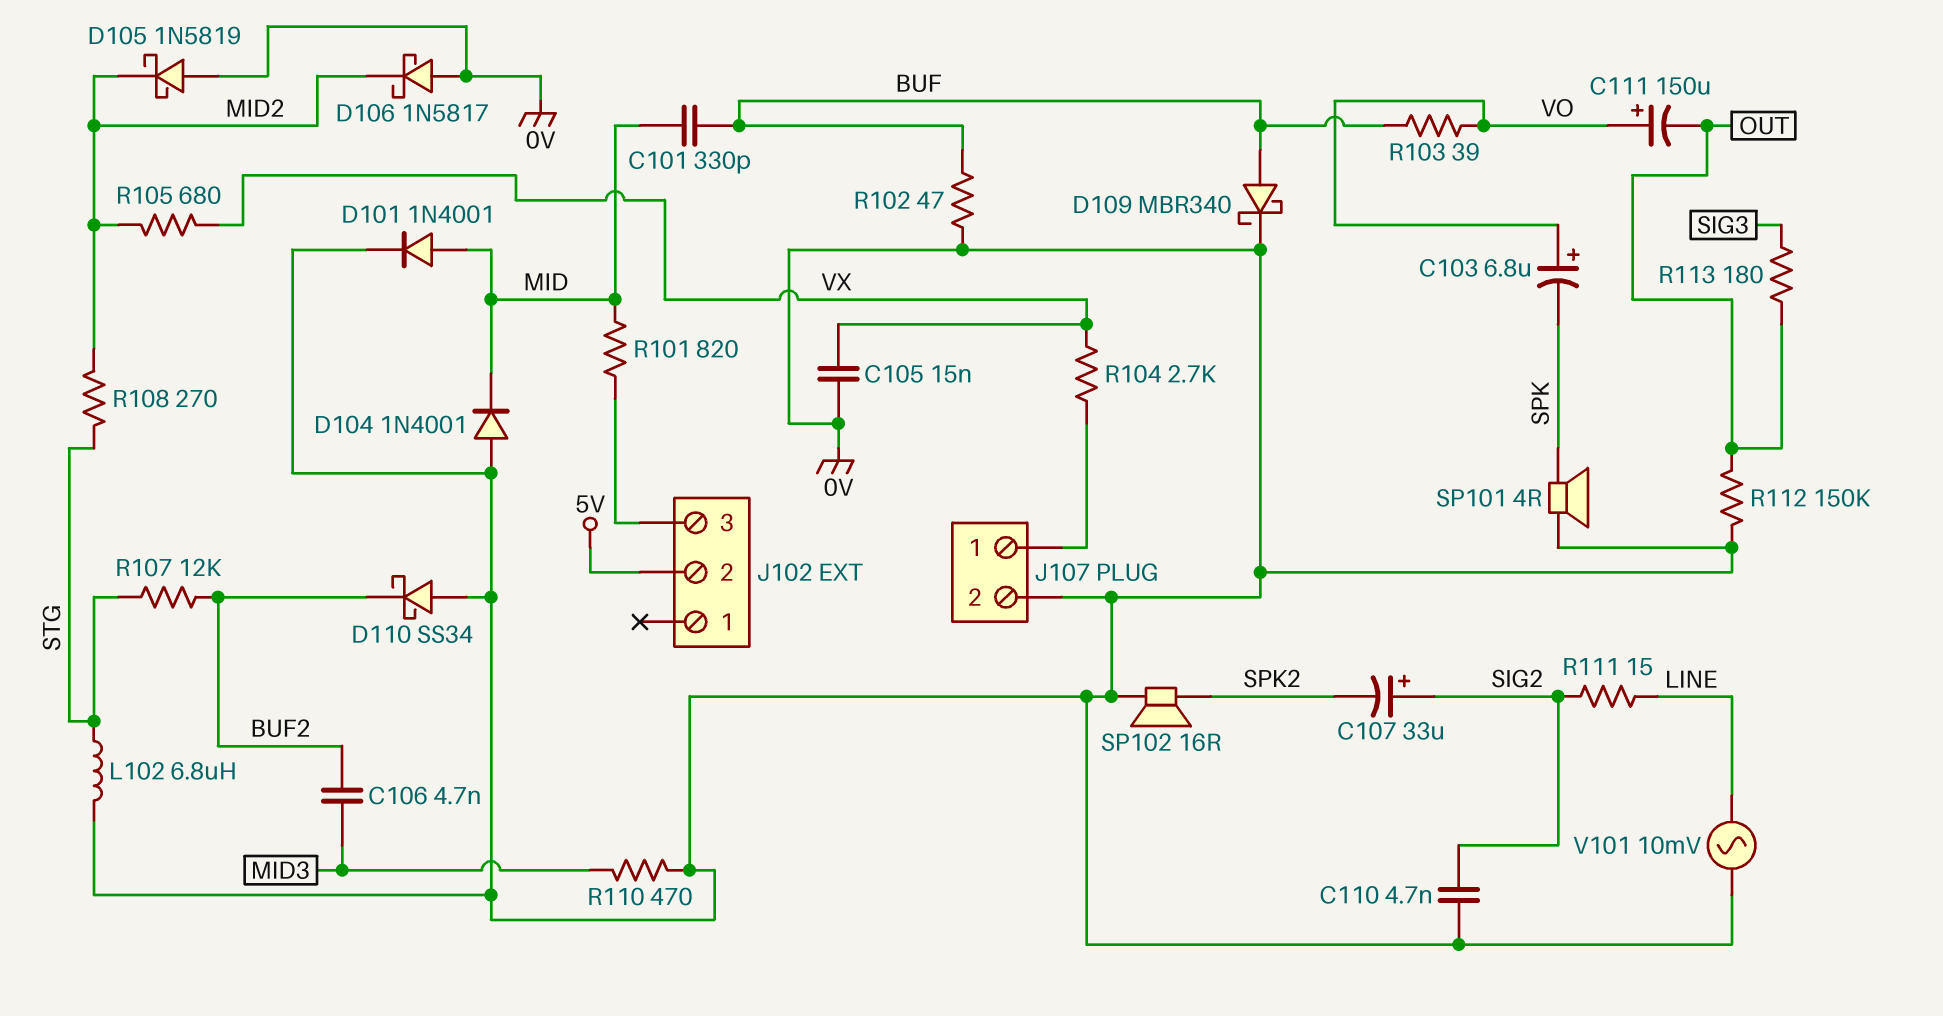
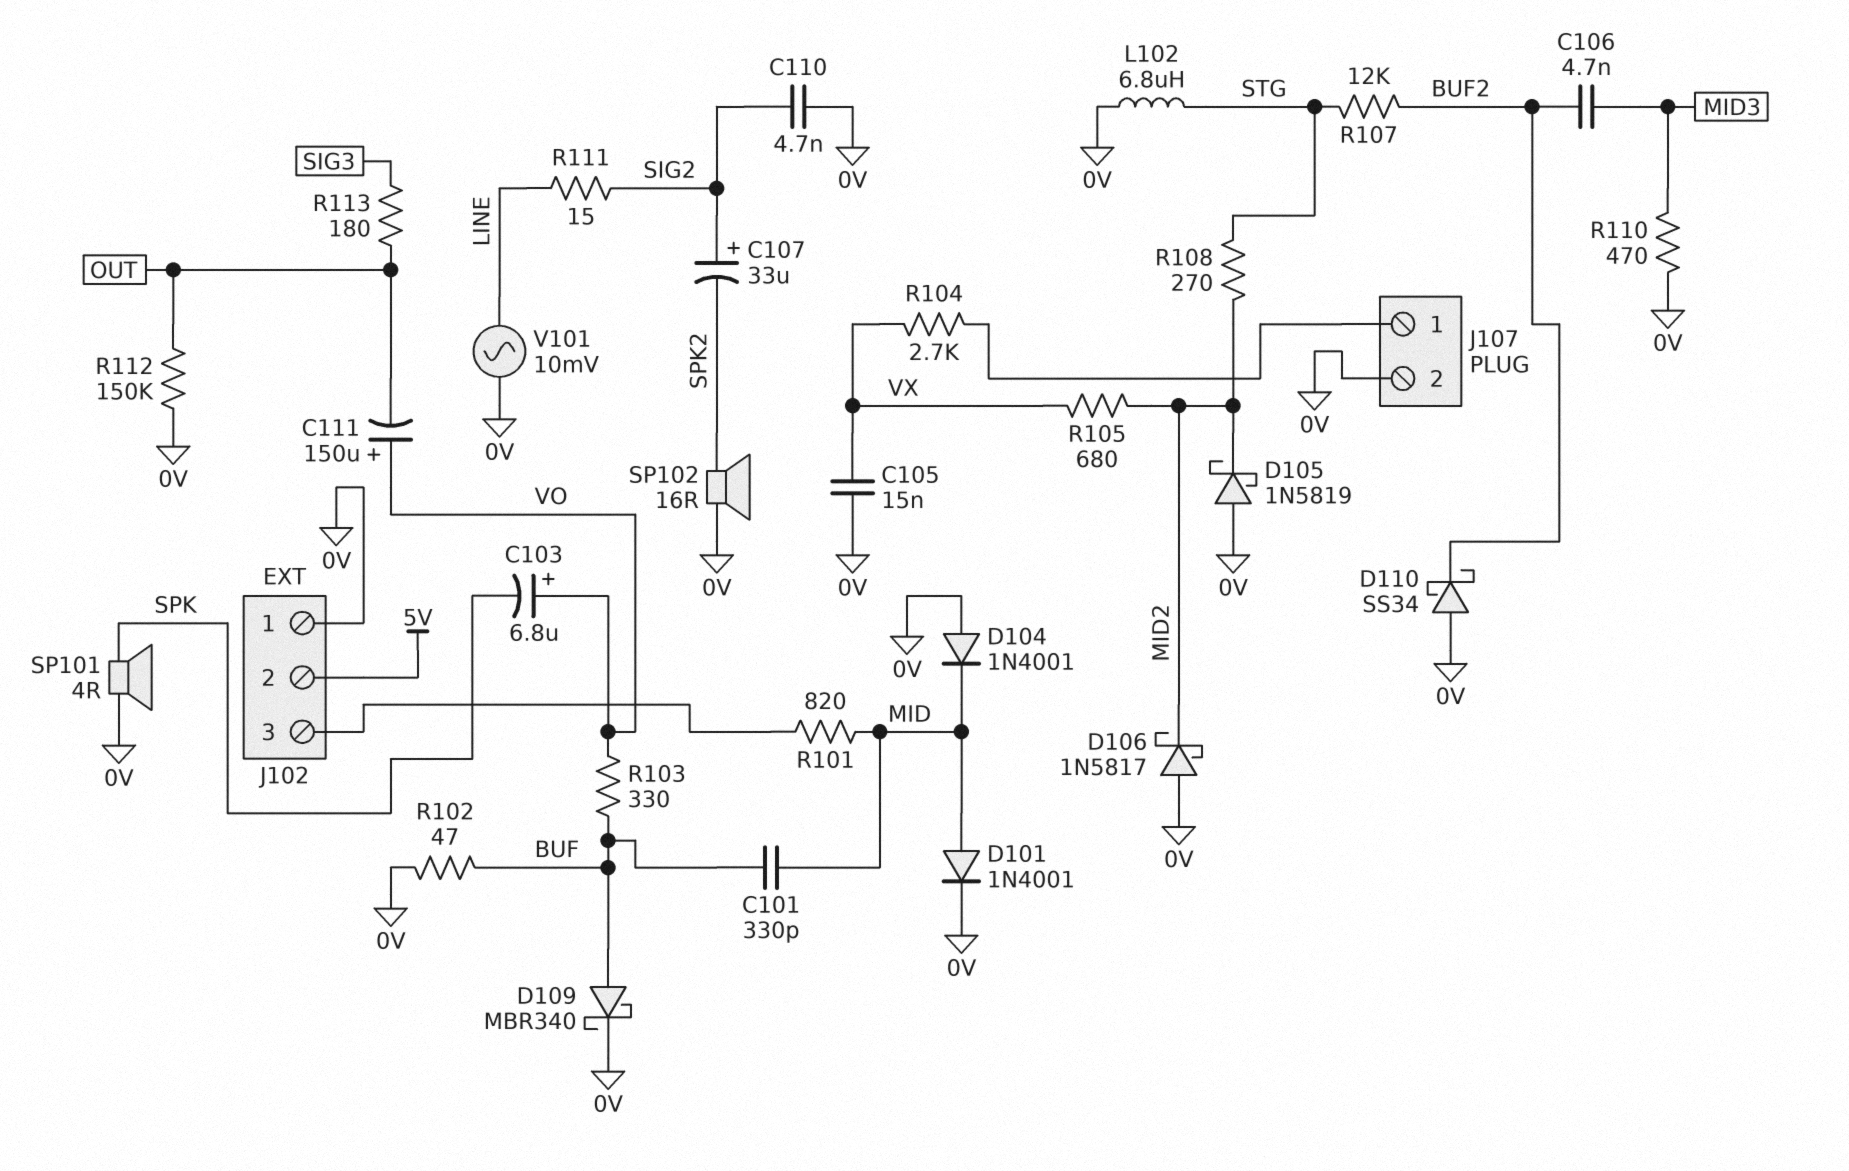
J102 pin 1: none -> 0V
R103: 39 (BUF, VO) -> 330 (BUF, VO)

